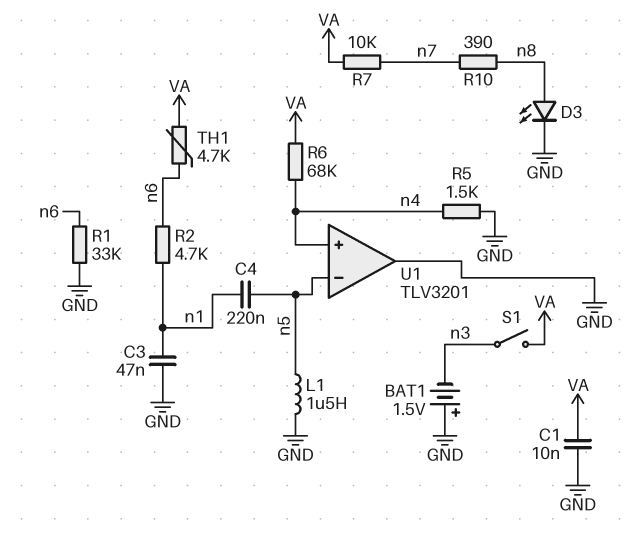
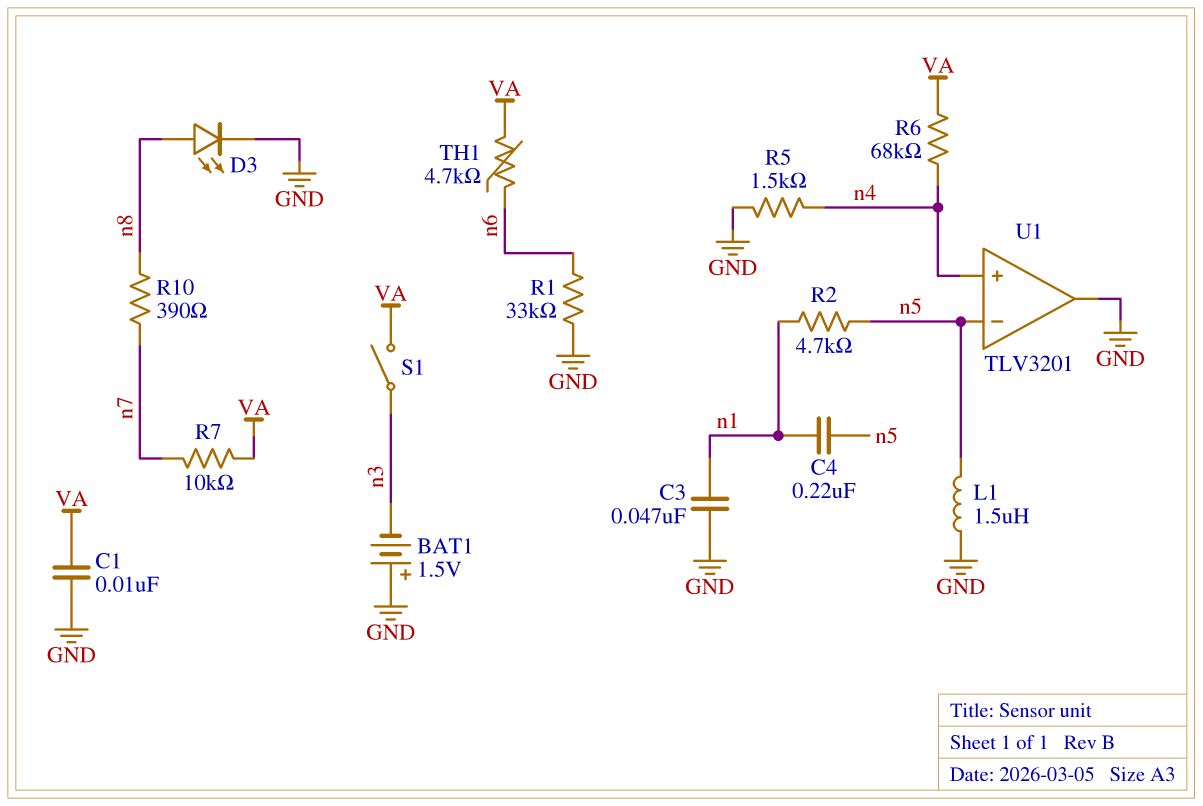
R2: 4.7k (n1, n6) -> 4.7k (n1, n5)

